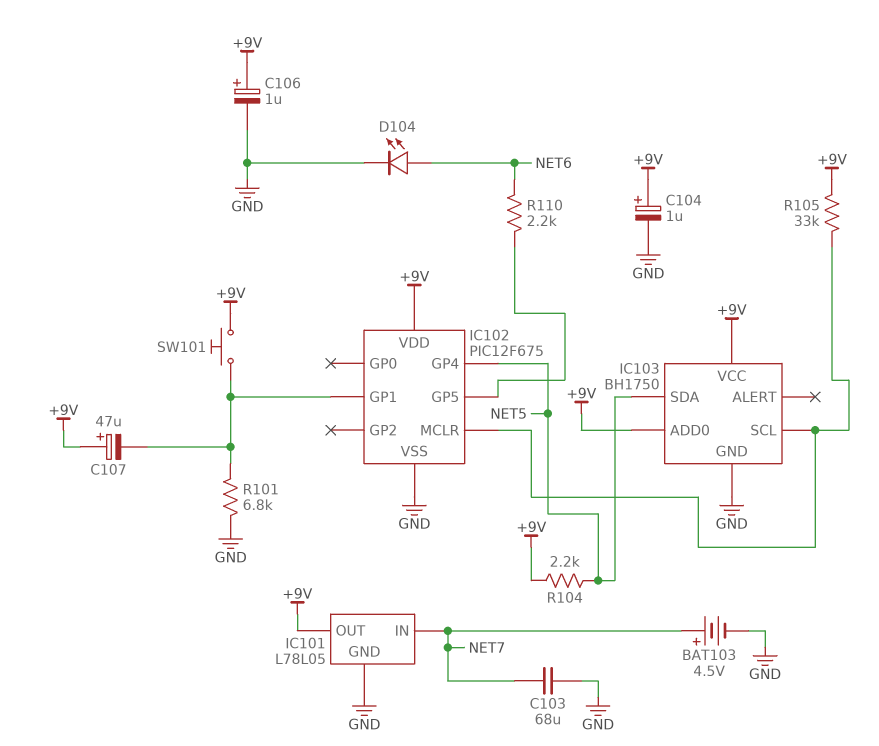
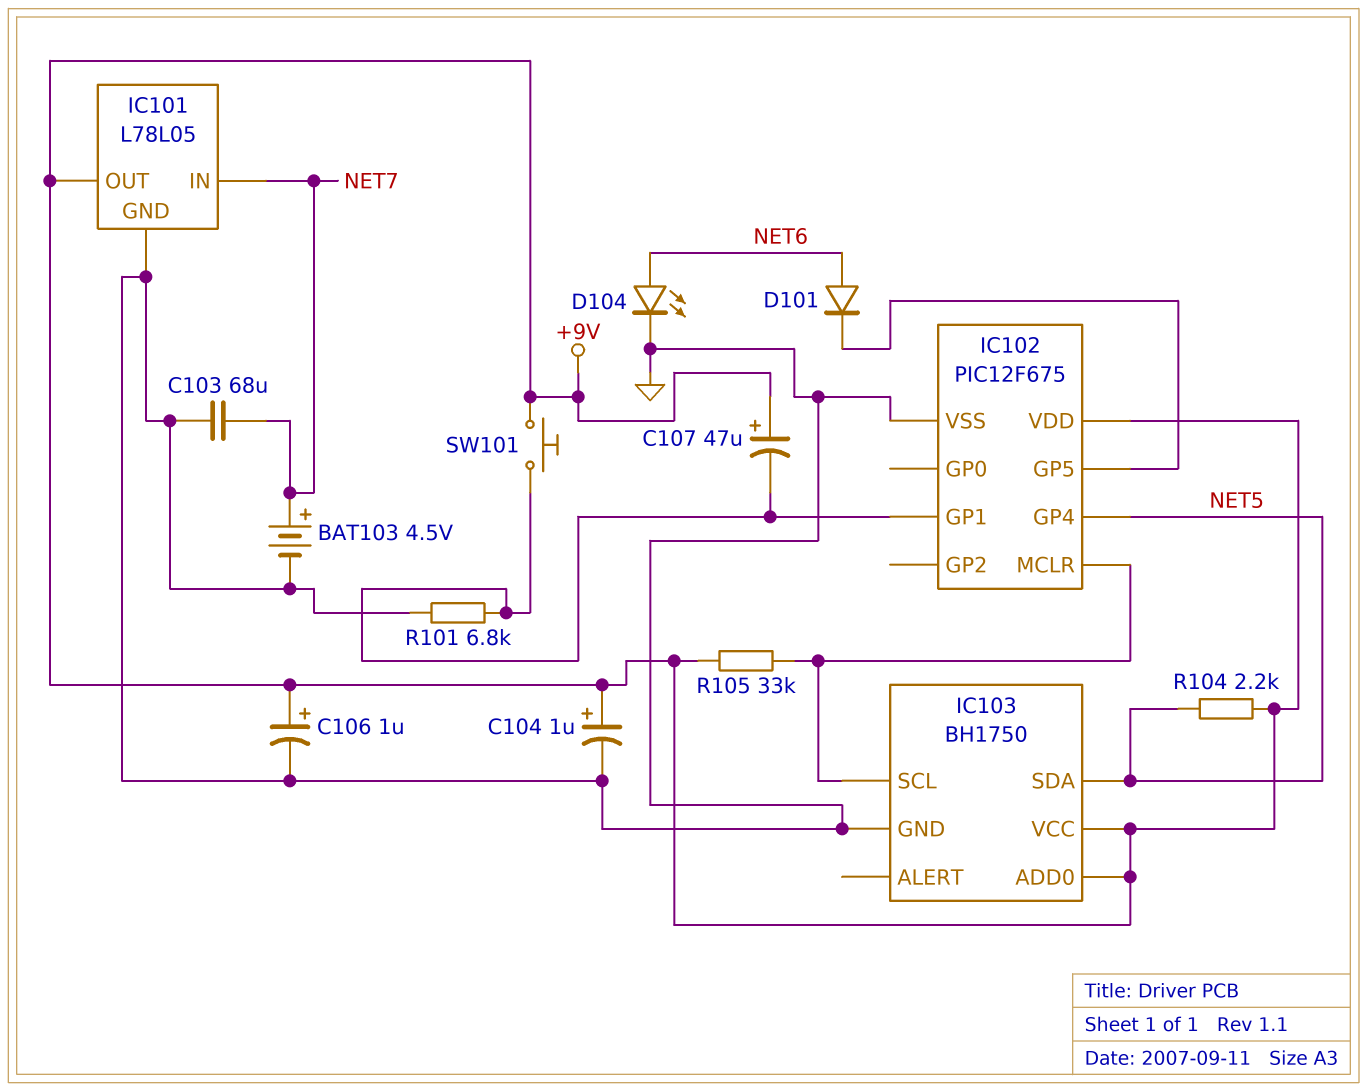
D101: none -> diode (A NET6, K IC102/GP5)
R110: 2.2k (IC102/GP5, NET6) -> none

